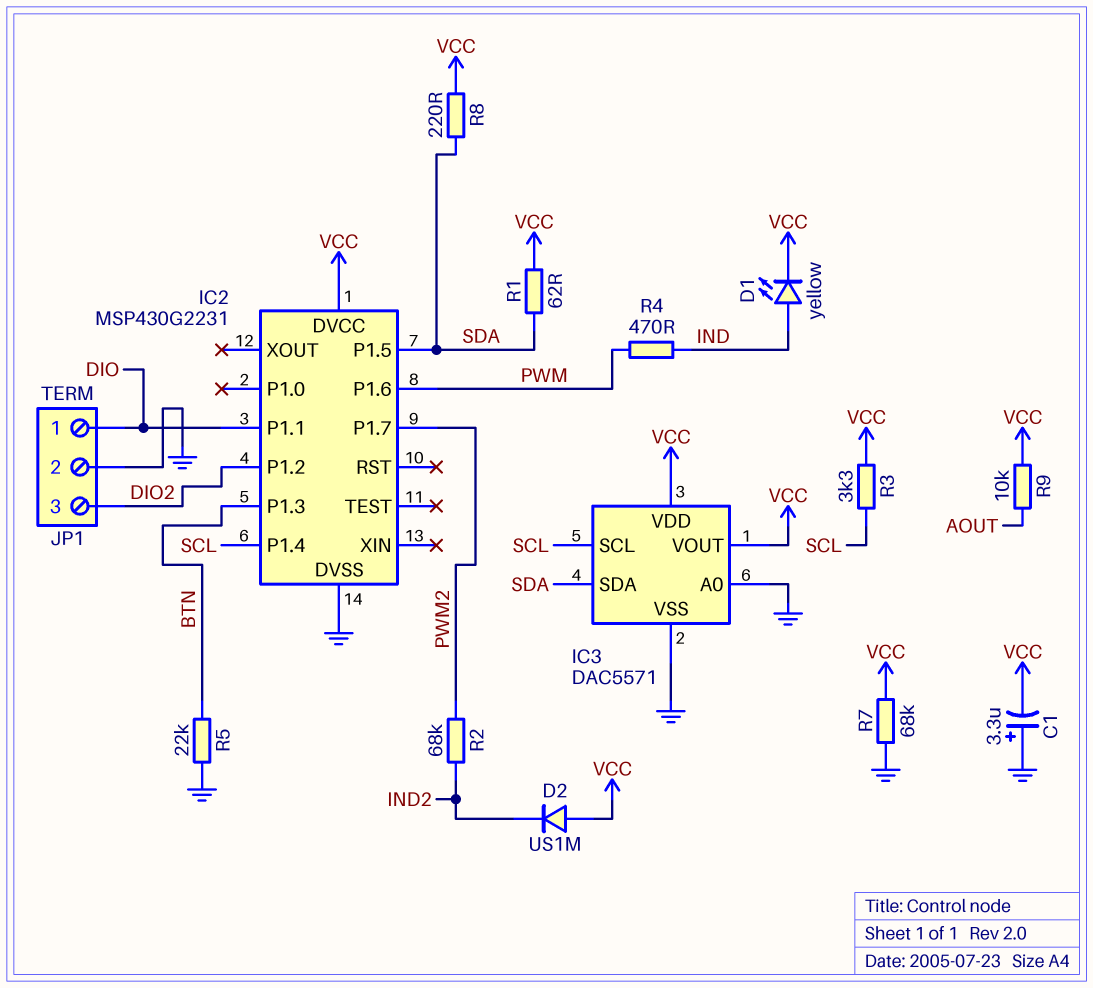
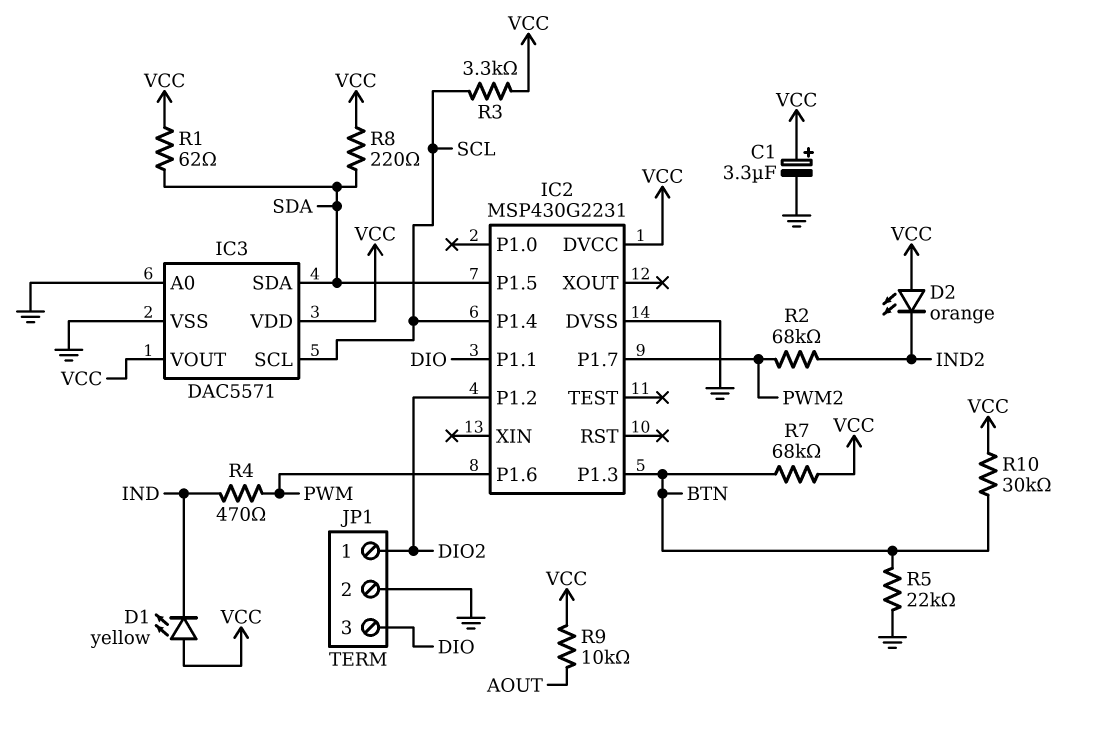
C1: 3.3uF (plus GND, minus VCC) -> 3.3uF (plus VCC, minus GND)
D1: LED yellow (A IND, K VCC) -> LED yellow (A VCC, K IND)
D2: diode US1M (A VCC, K IND2) -> LED orange (A VCC, K IND2)
JP1 pin 1: DIO -> DIO2
JP1 pin 3: DIO2 -> DIO
R7: 68k (GND, VCC) -> 68k (BTN, VCC)
R10: none -> 30k (BTN, VCC)

